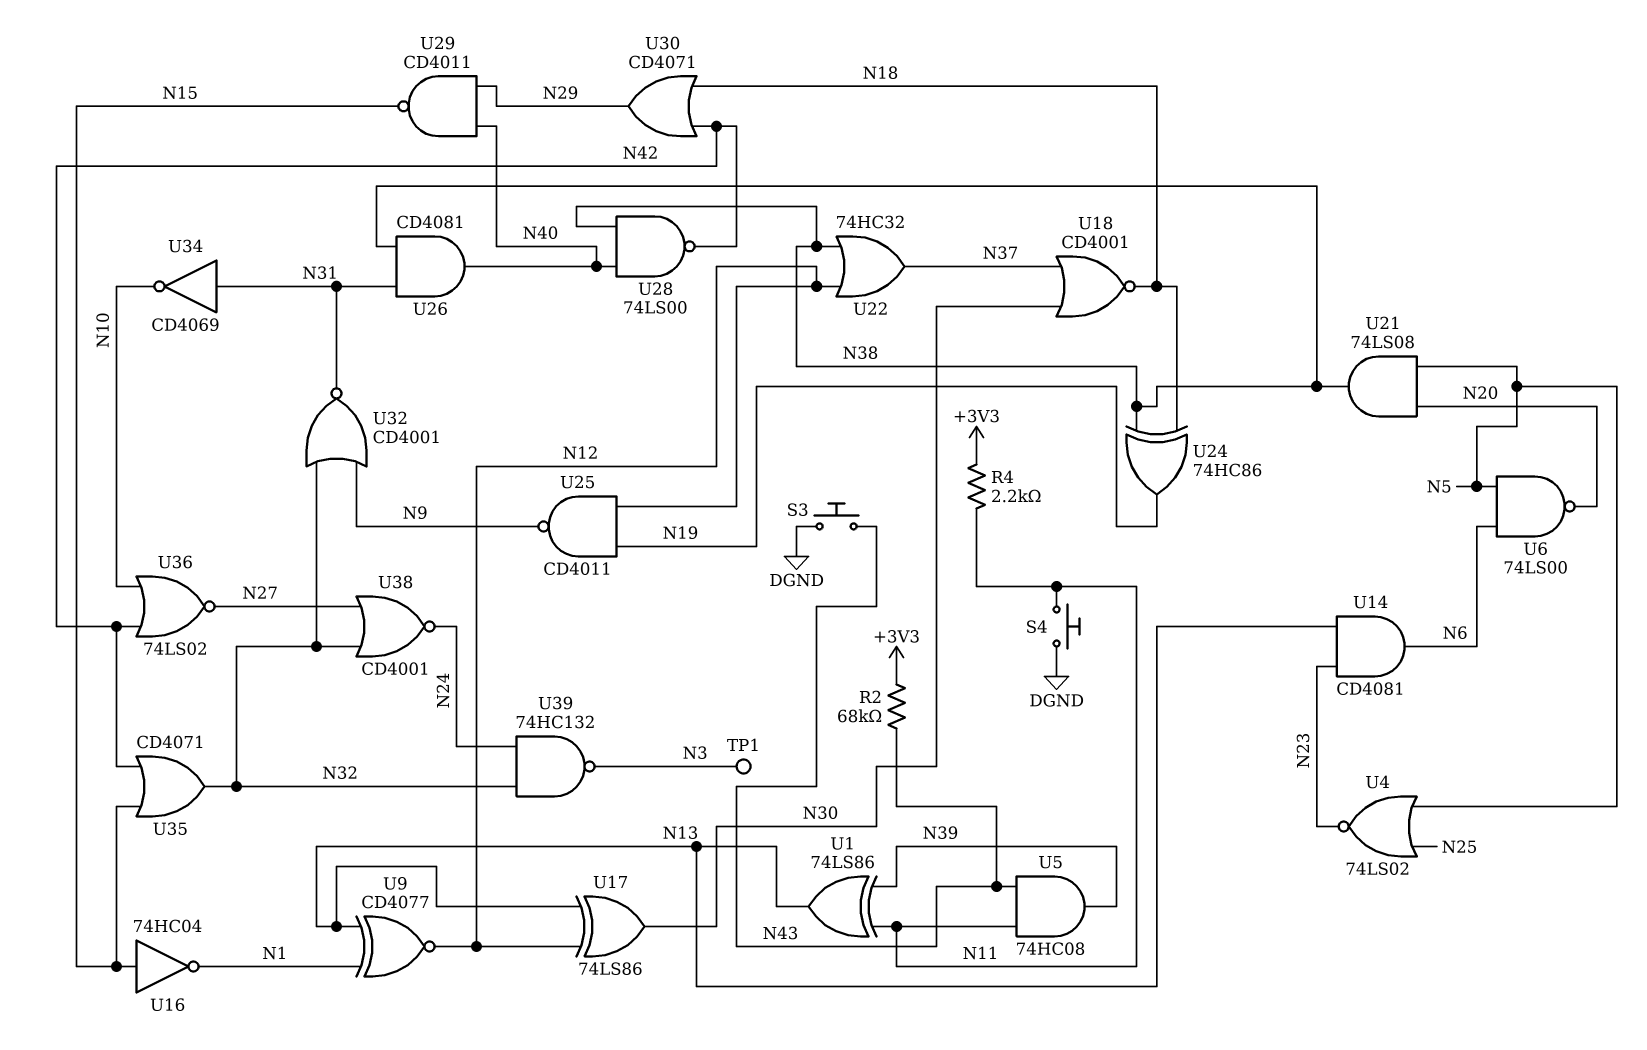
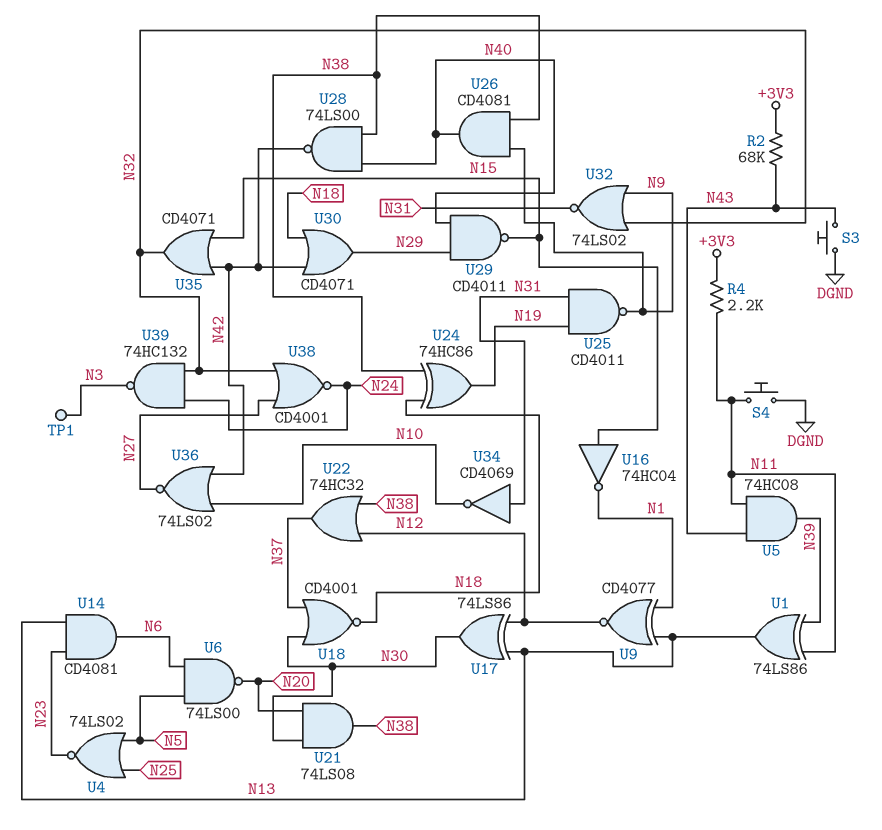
U21: AND 74LS08 (in N5, in N20, out N38) -> AND 74LS08 (in N20, in N30, out N38)
U25: NAND CD4011 (in N12, in N19, out N9) -> NAND CD4011 (in N19, in N31, out N9)
U26: AND CD4081 (in N31, in N38, out N40) -> AND CD4081 (in N9, in N38, out N40)
U32: NOR CD4001 (in N9, in N32, out N31) -> NOR 74LS02 (in N9, in N32, out N31)

